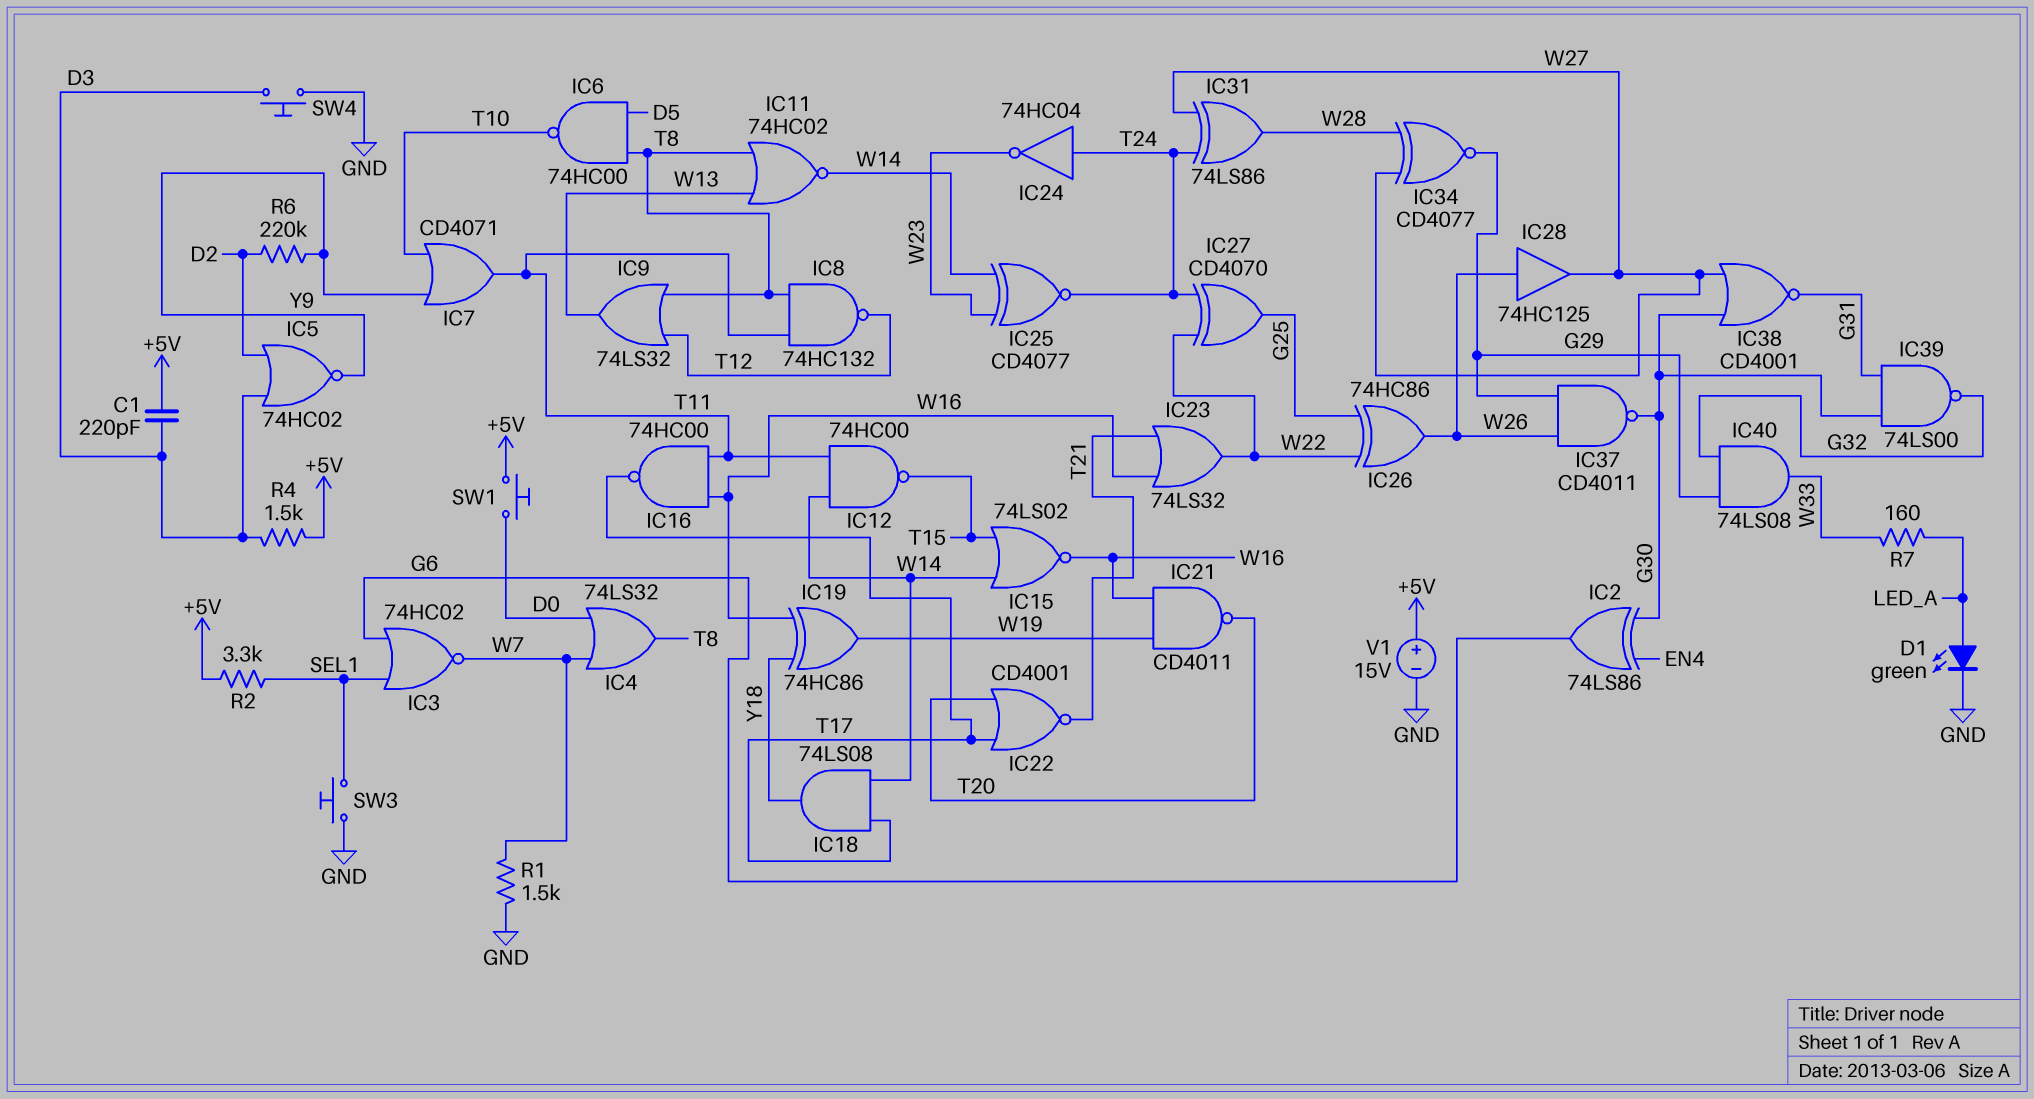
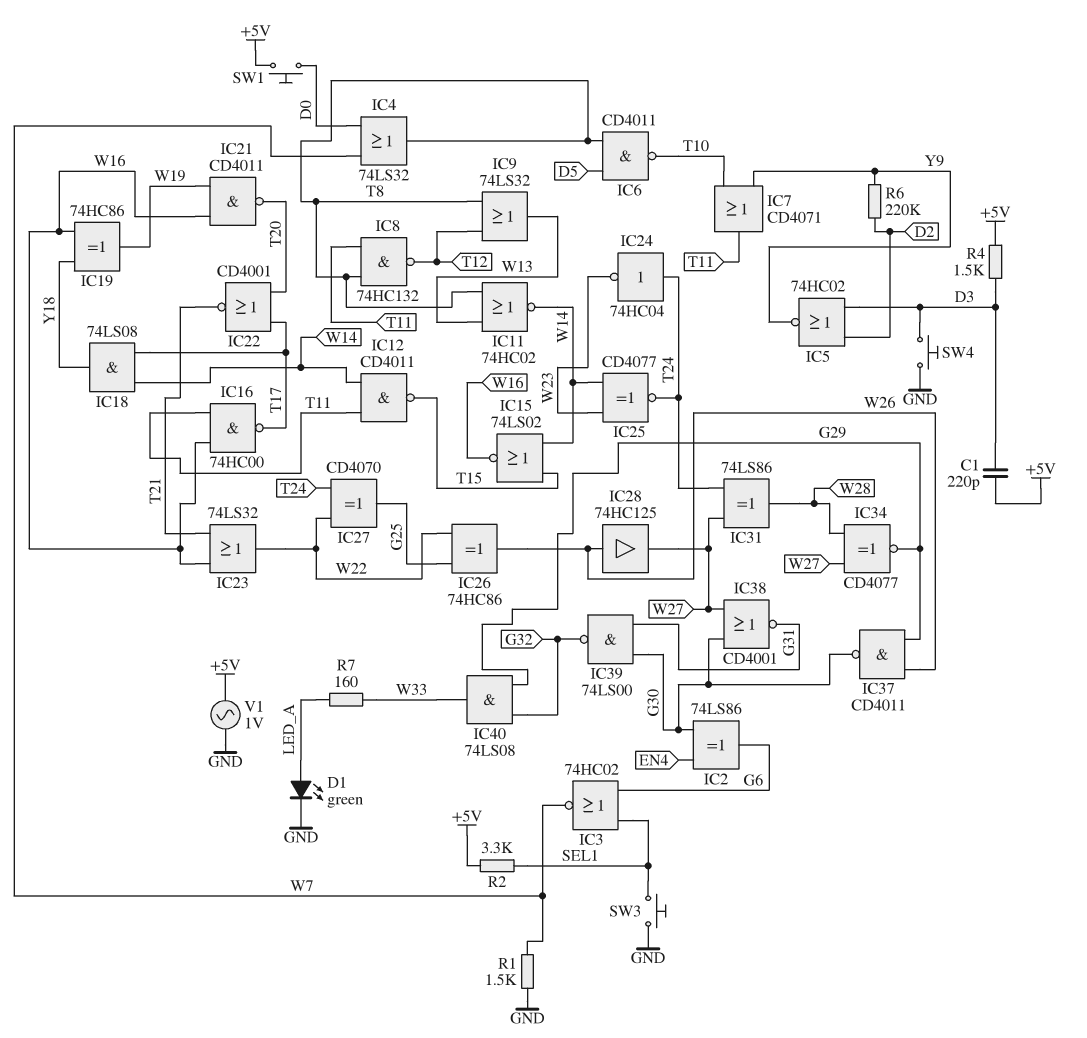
IC6: NAND 74HC00 (in D5, in T8, out T10) -> NAND CD4011 (in D5, in T8, out T10)
IC12: NAND 74HC00 (in T11, in W14, out T15) -> NAND CD4011 (in T11, in W14, out T15)
V1: 15V (plus +5V, minus GND) -> AC 1V (+5V, GND)

